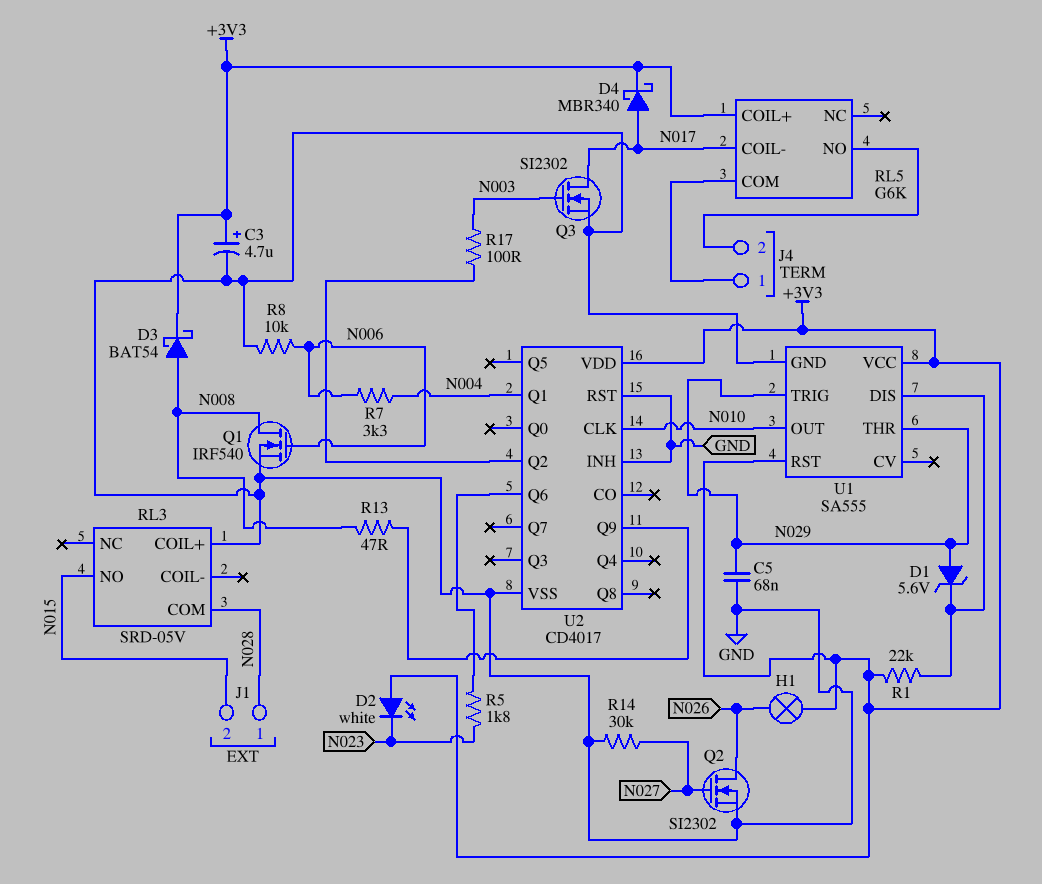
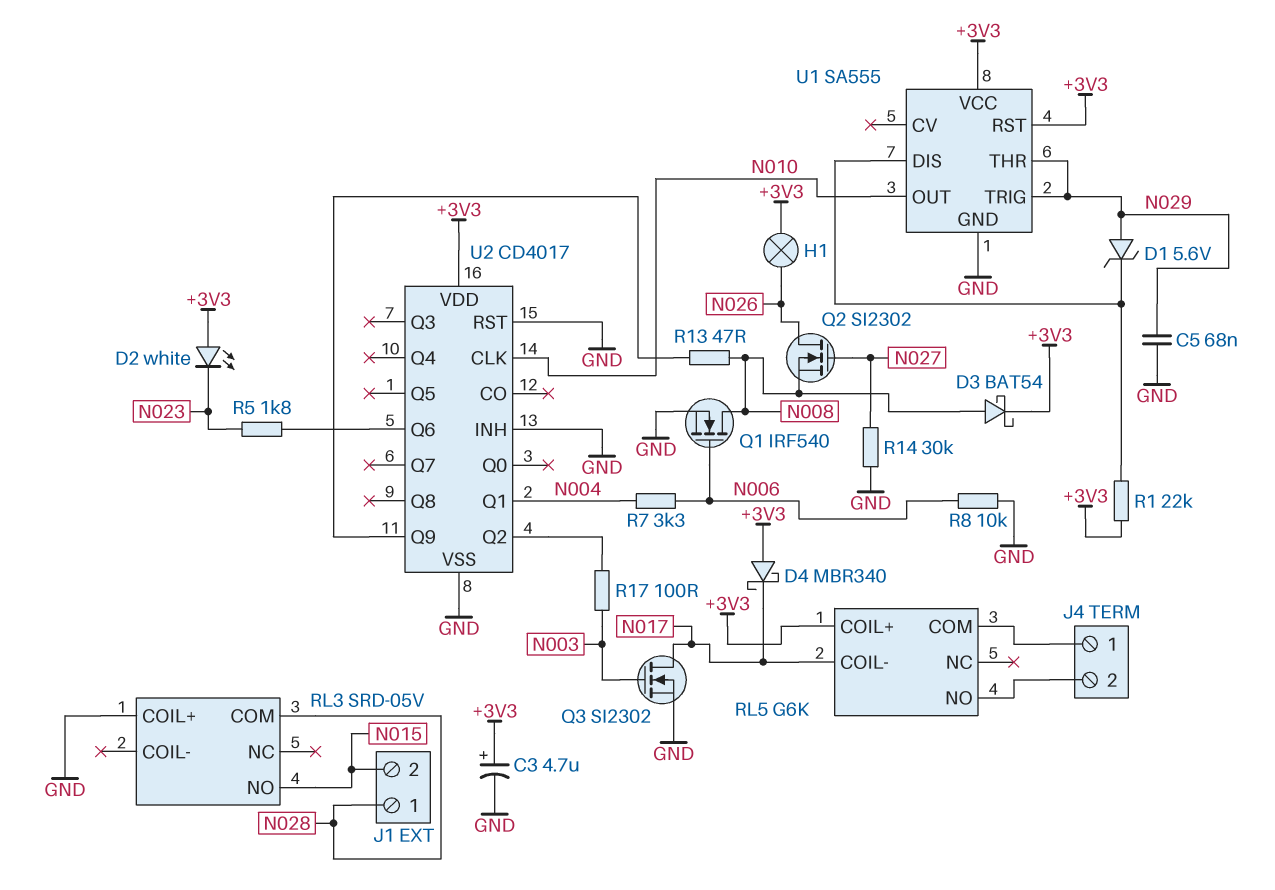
D4: schottky MBR340 (A N017, K +3V3) -> schottky MBR340 (A +3V3, K N017)
Q2: NMOS SI2302 (G N027, D N026, S GND) -> NMOS SI2302 (G N027, D N026, S N008)

